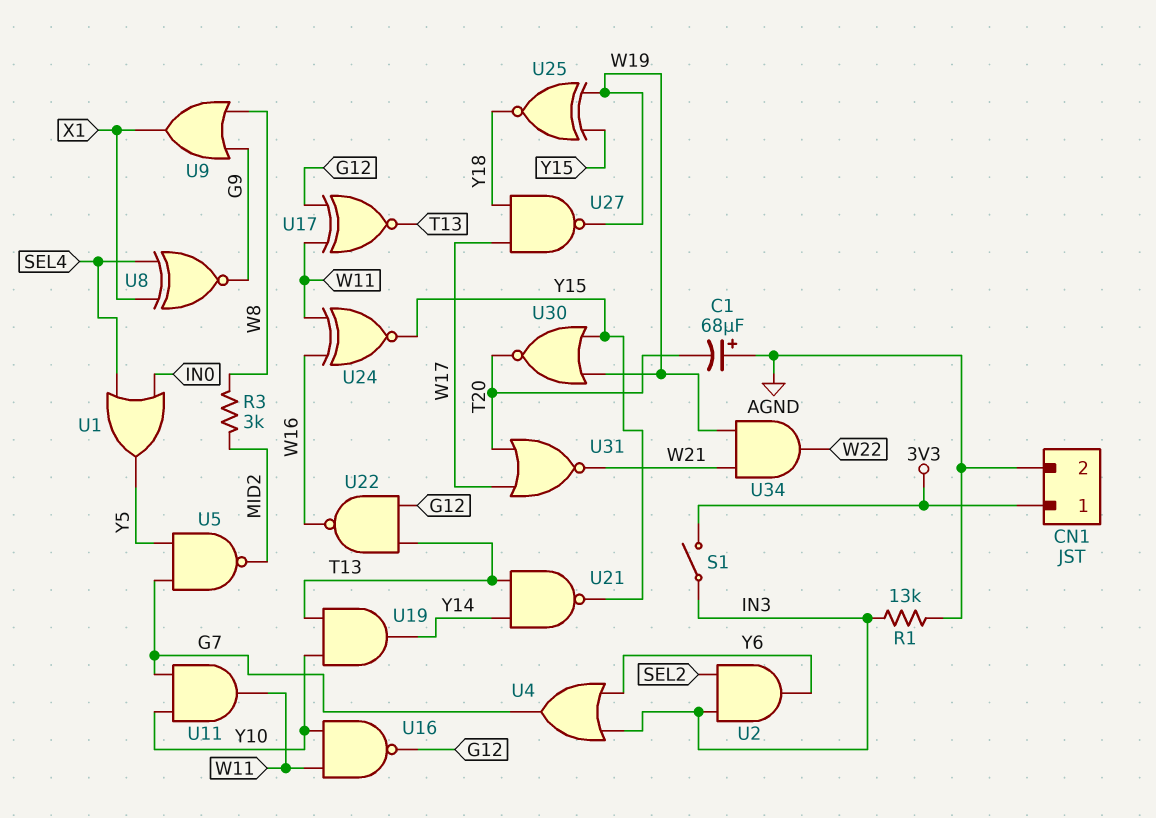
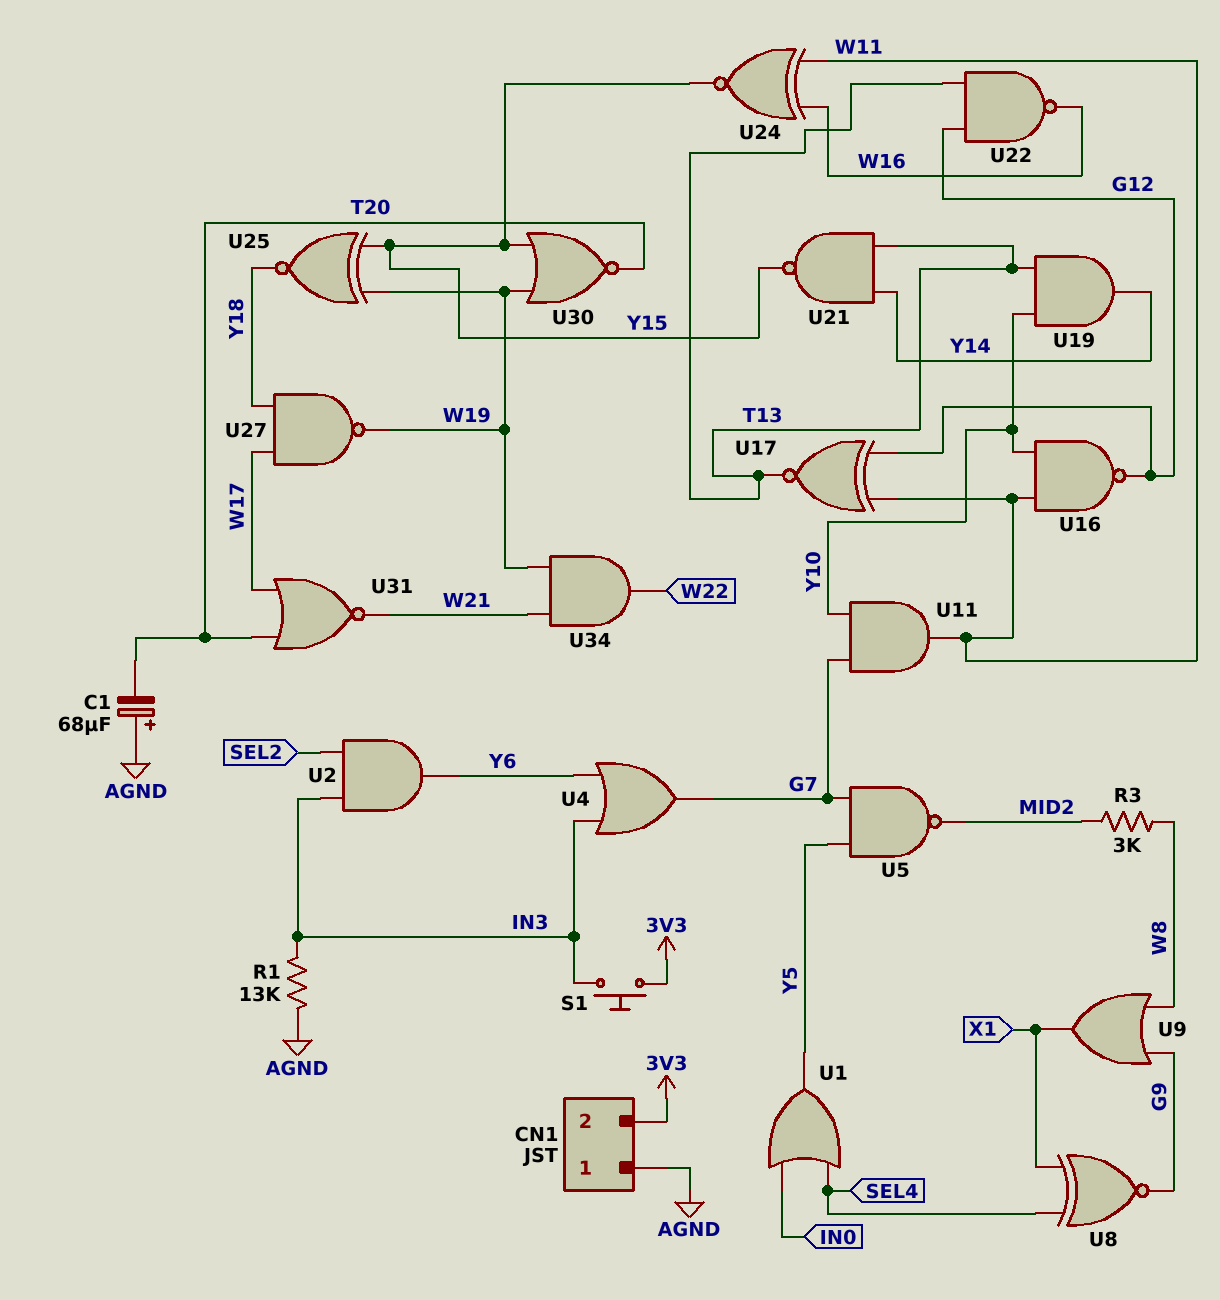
CN1 pin 1: 3V3 -> AGND
CN1 pin 2: AGND -> 3V3
S1: switch (3V3, IN3) -> button (3V3, IN3)

